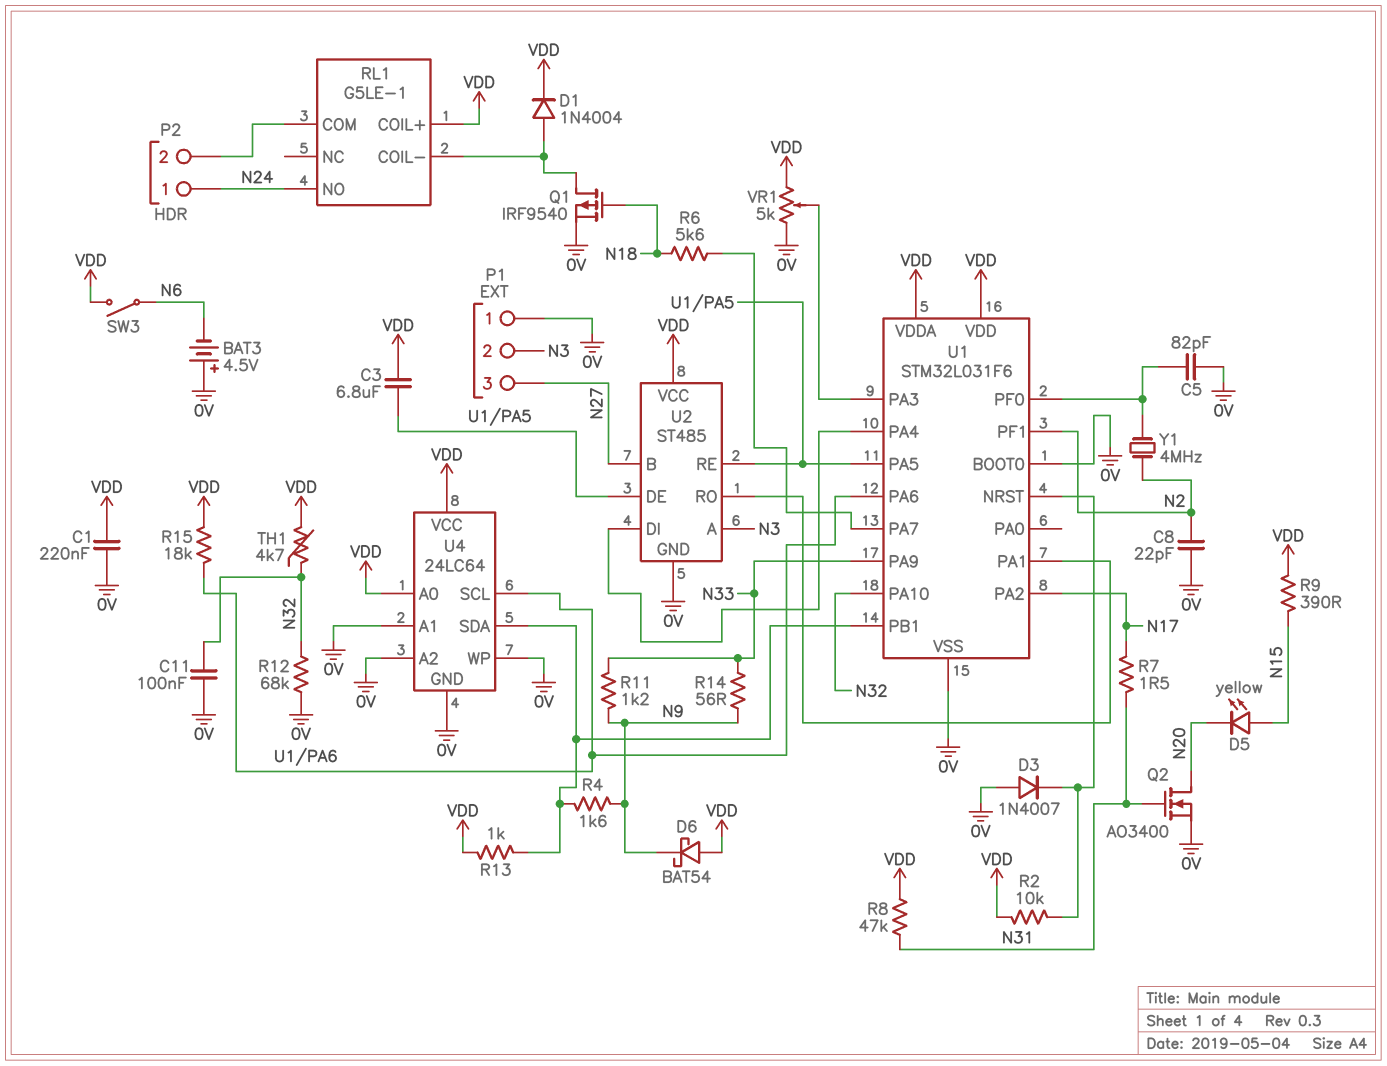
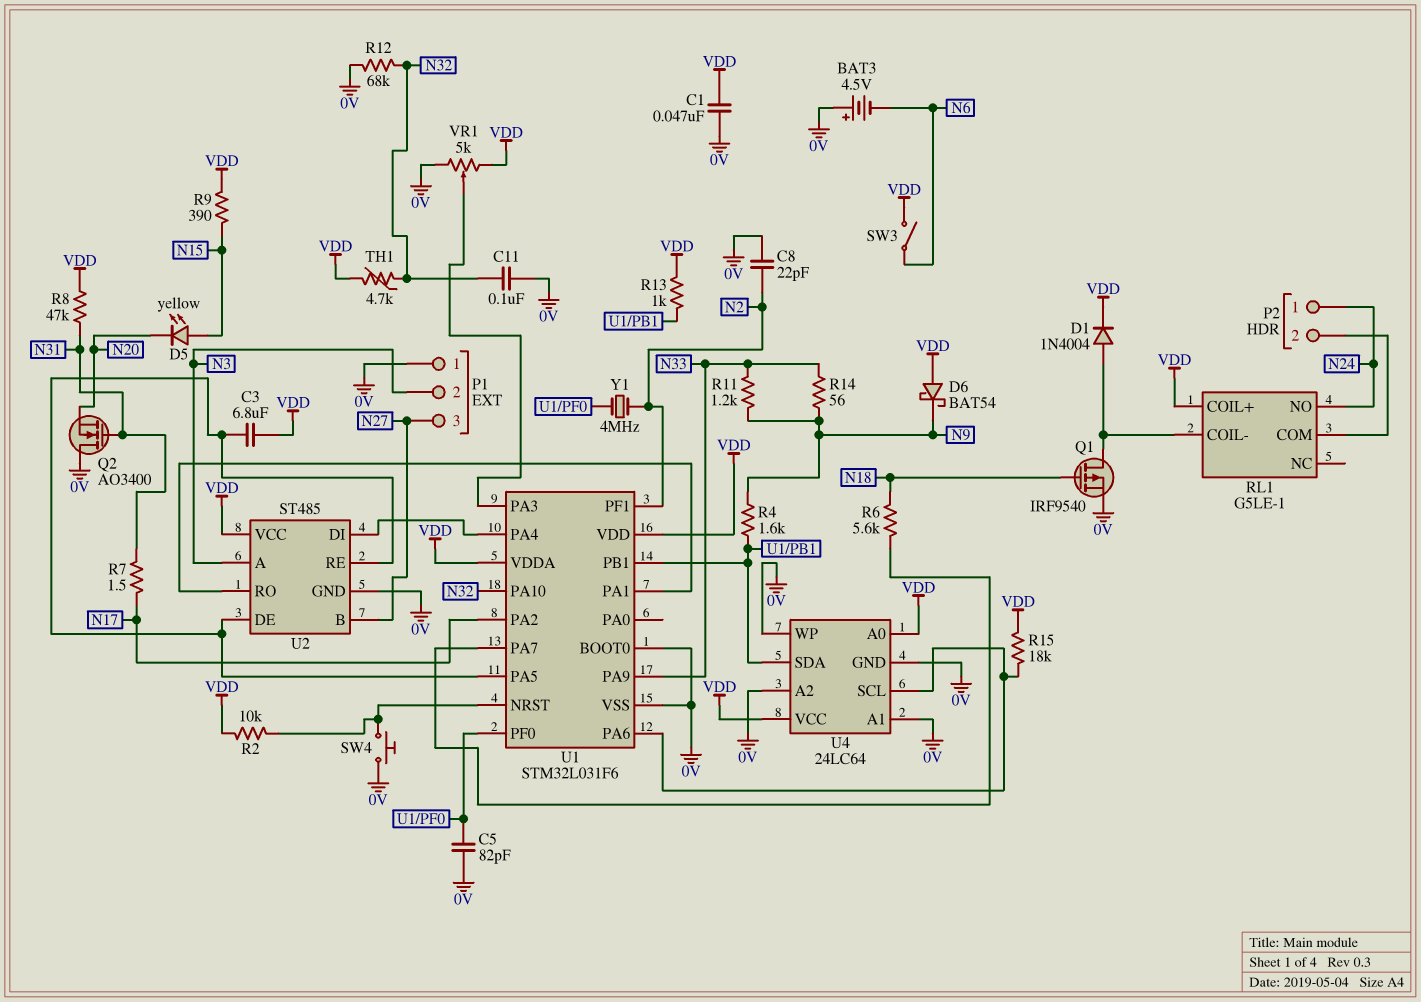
C1: 220nF (0V, VDD) -> 47nF (0V, VDD)
D3: diode 1N4007 (A 0V, K U1/NRST) -> none
Q2: NMOS AO3400 (G N31, D N20, S 0V) -> NMOS AO3400 (G N31, D 0V, S N20)
SW4: none -> button (0V, U1/NRST)

